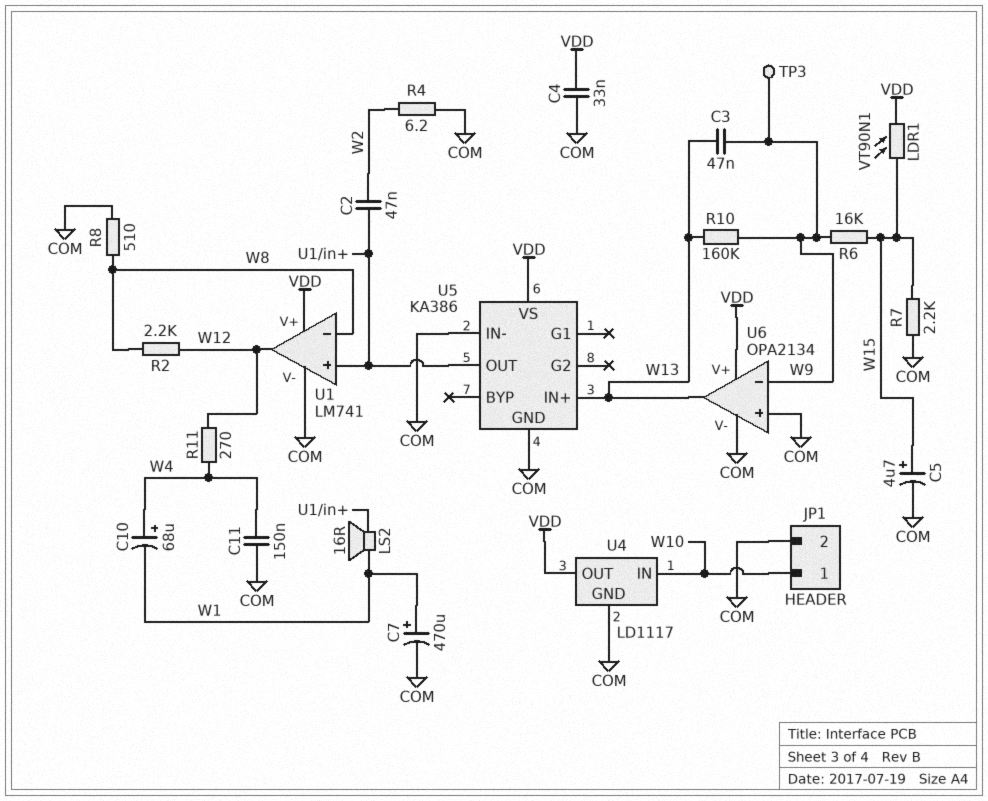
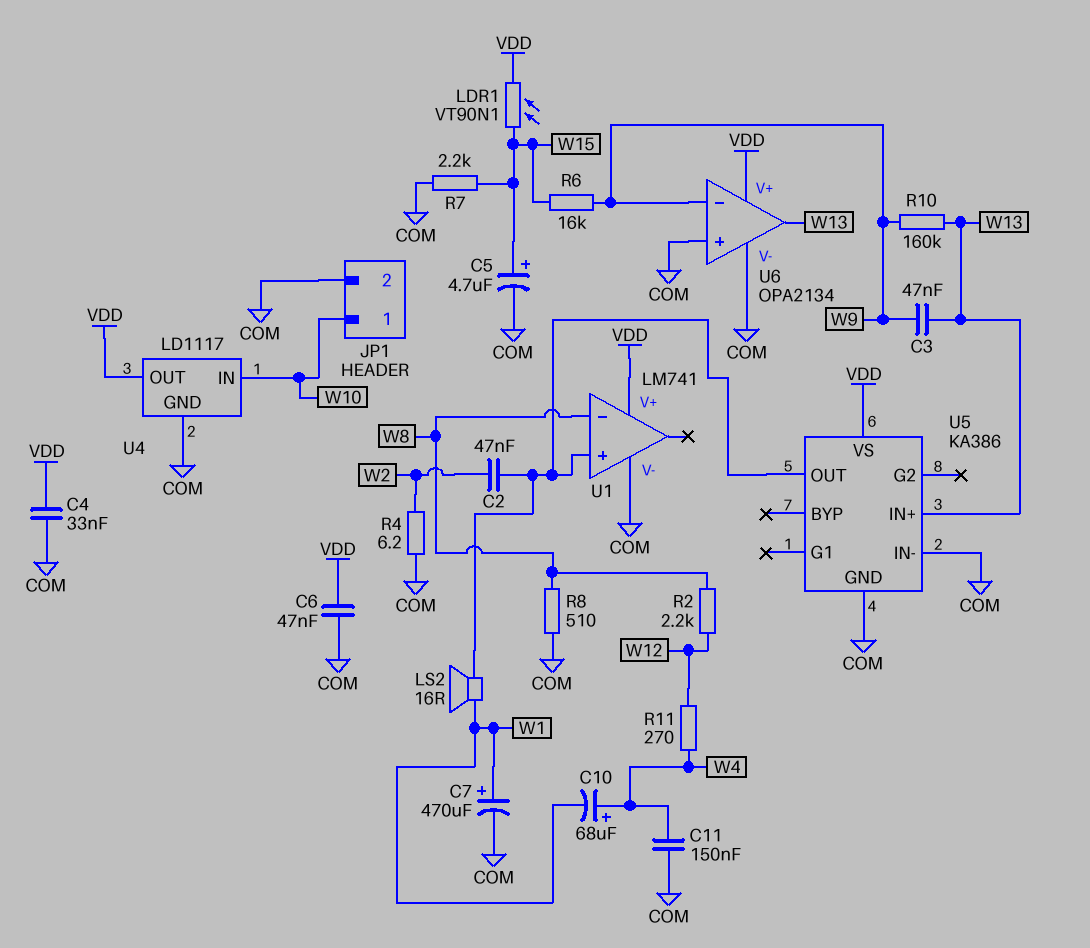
C6: none -> 47nF (COM, VDD)
TP3: test point (W9) -> none
U1 pin out: W12 -> none

